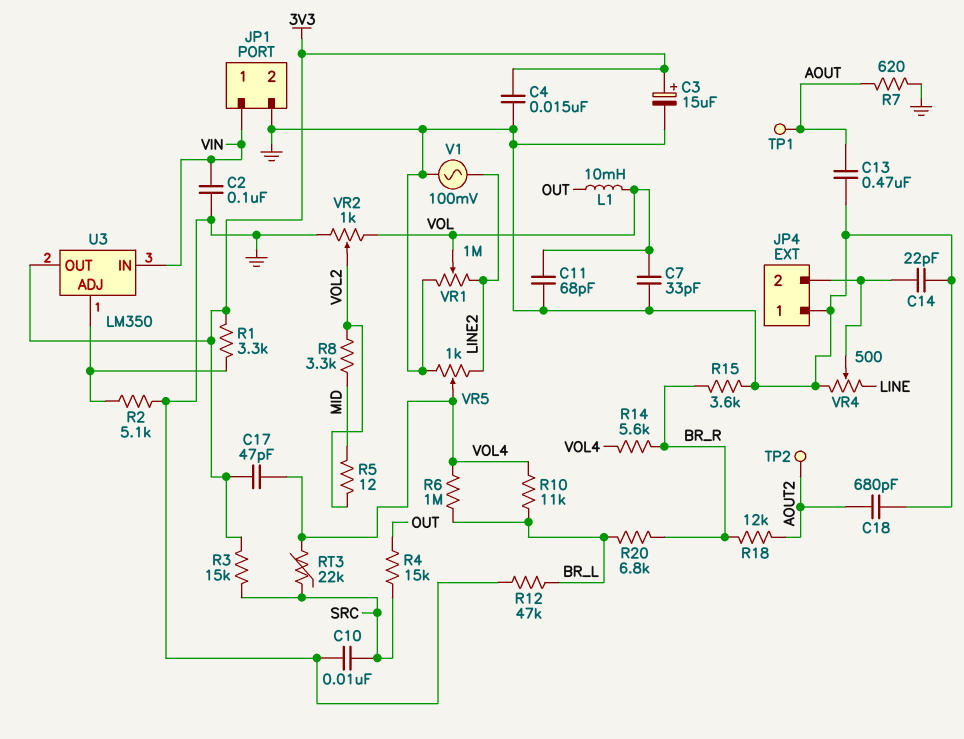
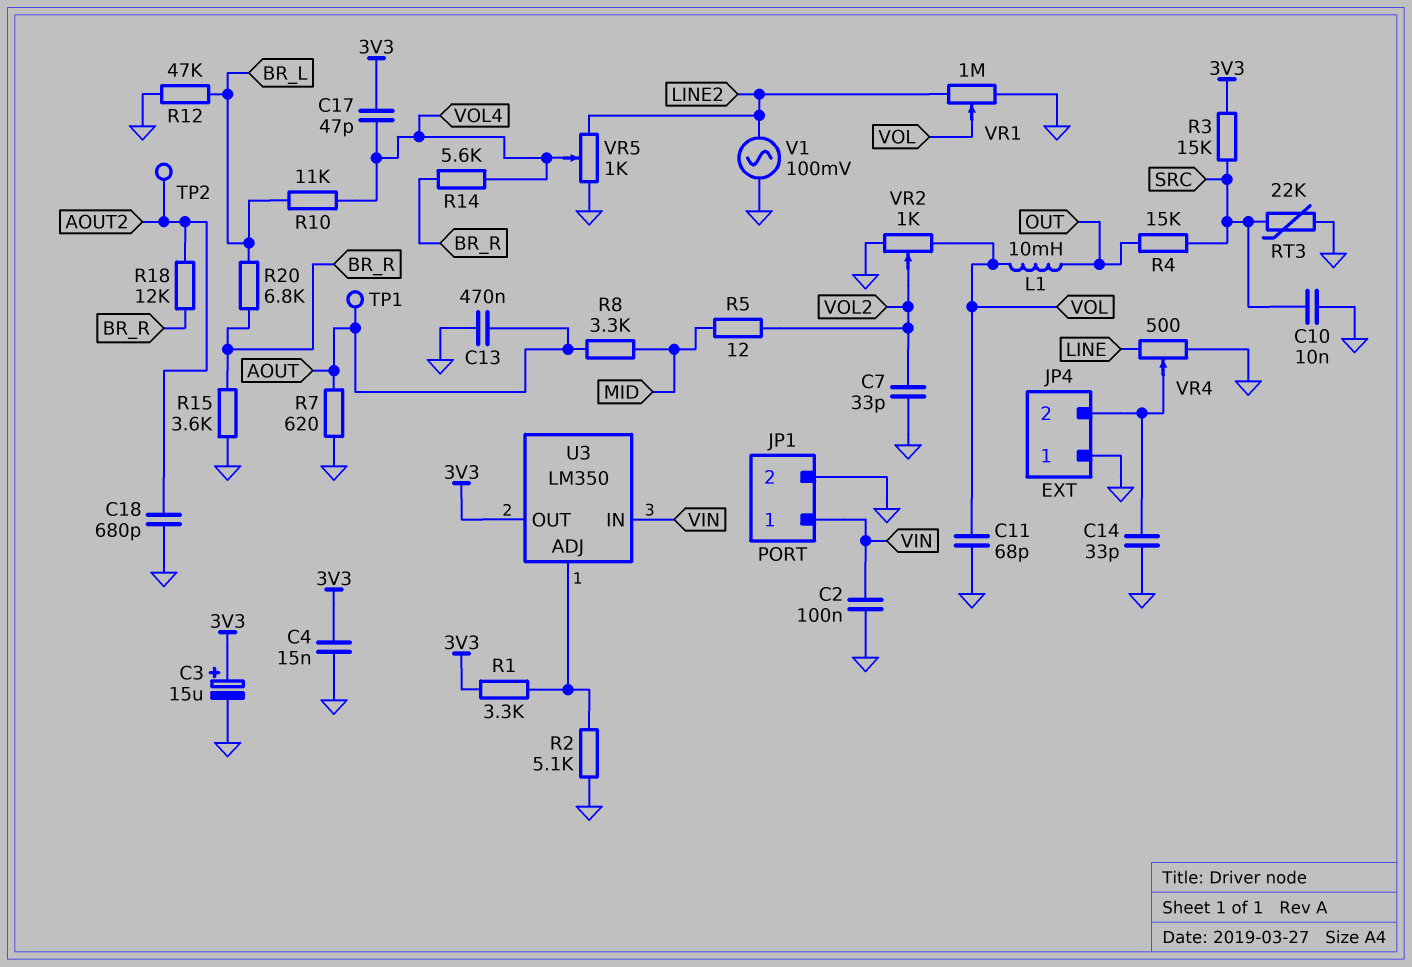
C7: 33pF (GND, VOL) -> 33pF (GND, VOL2)
C14: 22pF (GND, JP4/2) -> 33pF (GND, JP4/2)
R6: 1M (BR_L, VOL4) -> none
R8: 3.3k (MID, VOL2) -> 3.3k (AOUT, MID)
RT3: 22k (SRC, VOL4) -> 22k (GND, SRC)

